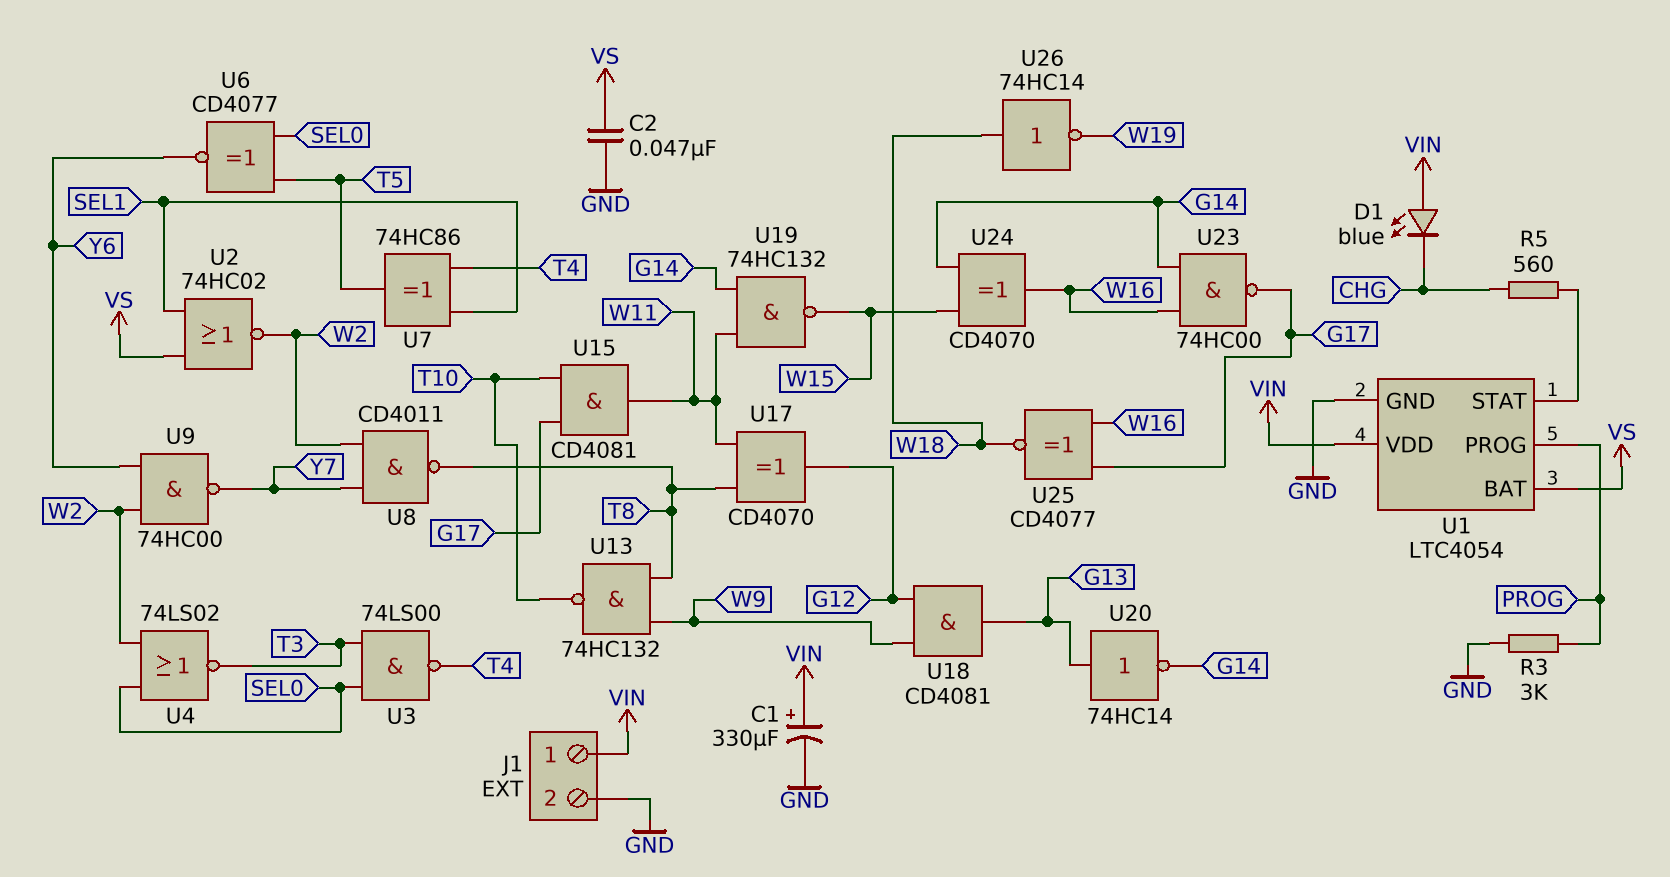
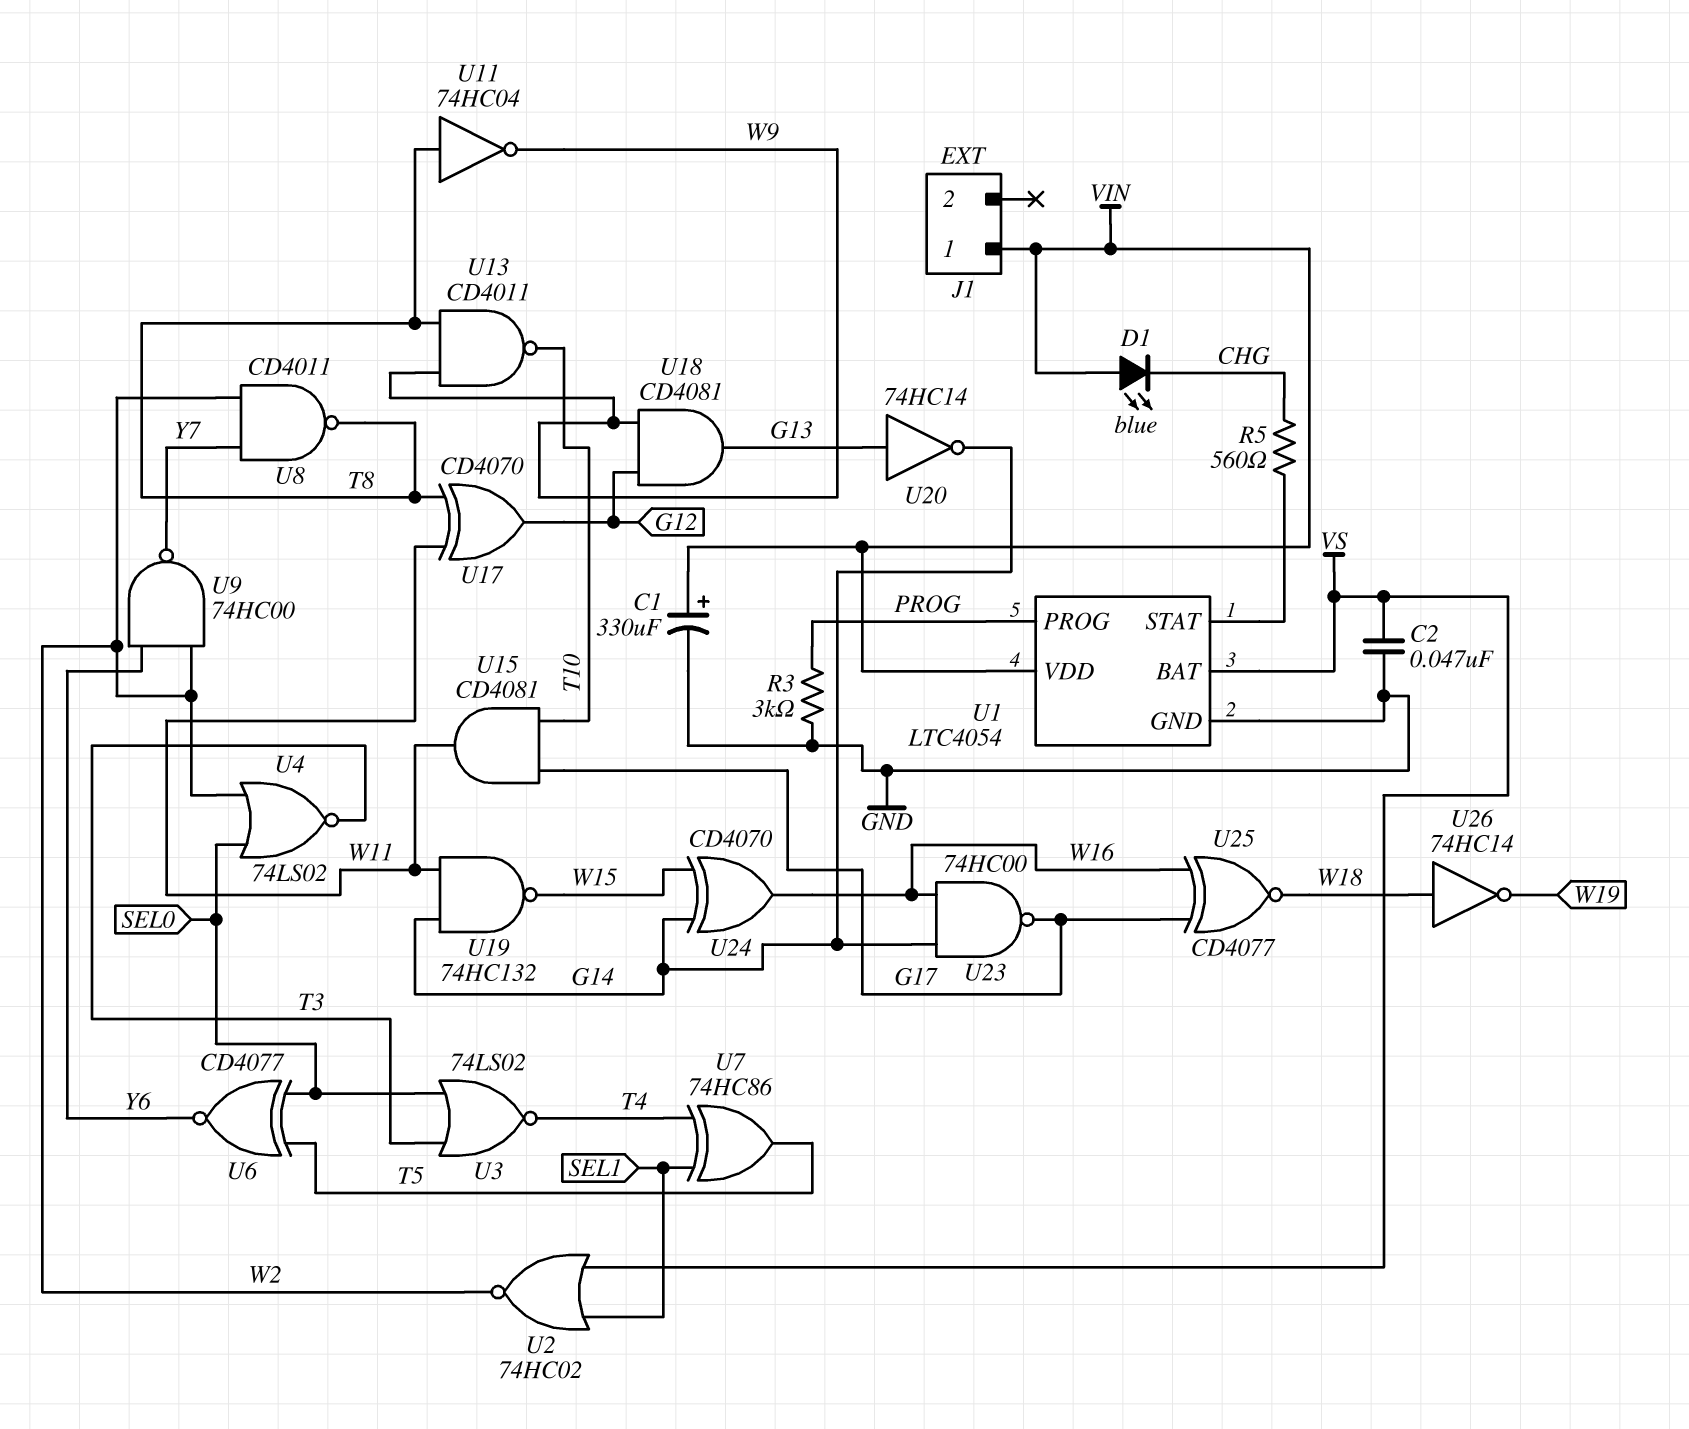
J1 pin 2: GND -> none
U3: NAND 74LS00 (in SEL0, in T3, out T4) -> NOR 74LS02 (in SEL0, in T3, out T4)
U11: none -> NOT 74HC04 (in T8, out W9)
U13: NAND 74HC132 (in T8, in W9, out T10) -> NAND CD4011 (in T8, in W9, out T10)

